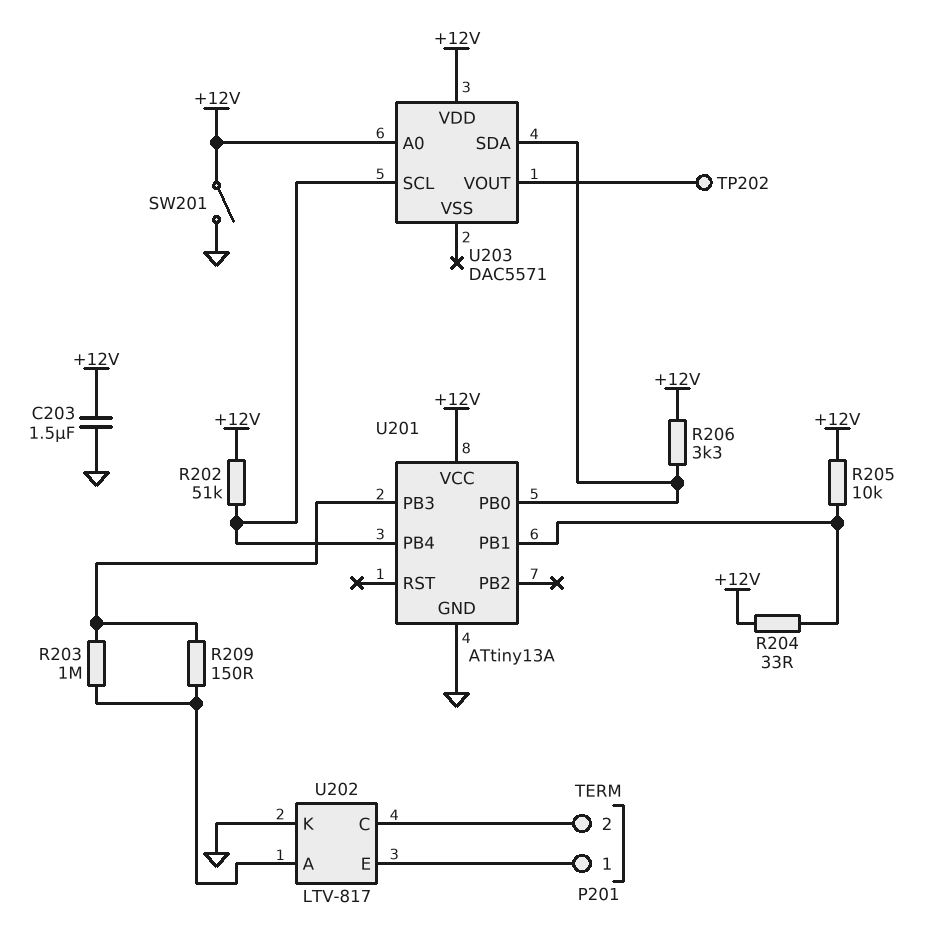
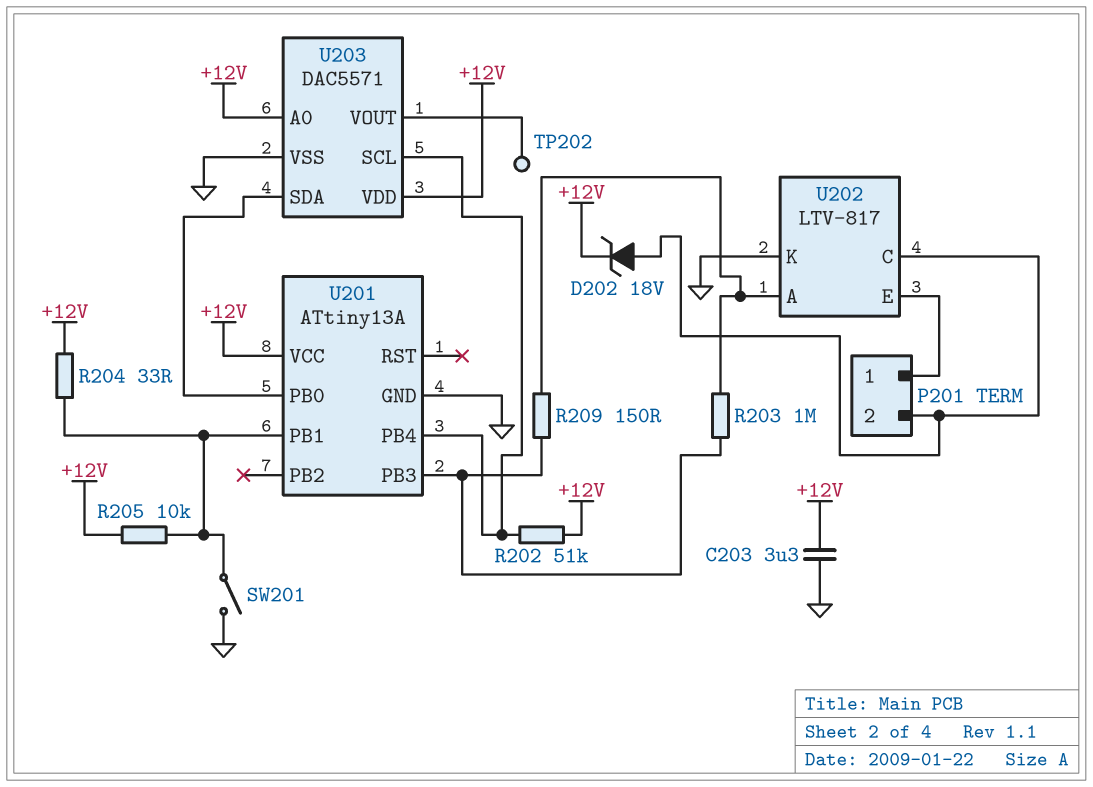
C203: 1.5uF (+12V, GND) -> 3.3uF (+12V, GND)
D202: none -> zener 18V (A P201/2, K +12V)
R206: 3.3k (+12V, U201/PB0) -> none
SW201: switch (+12V, GND) -> switch (GND, U201/PB1)
U203 pin VSS: none -> GND

